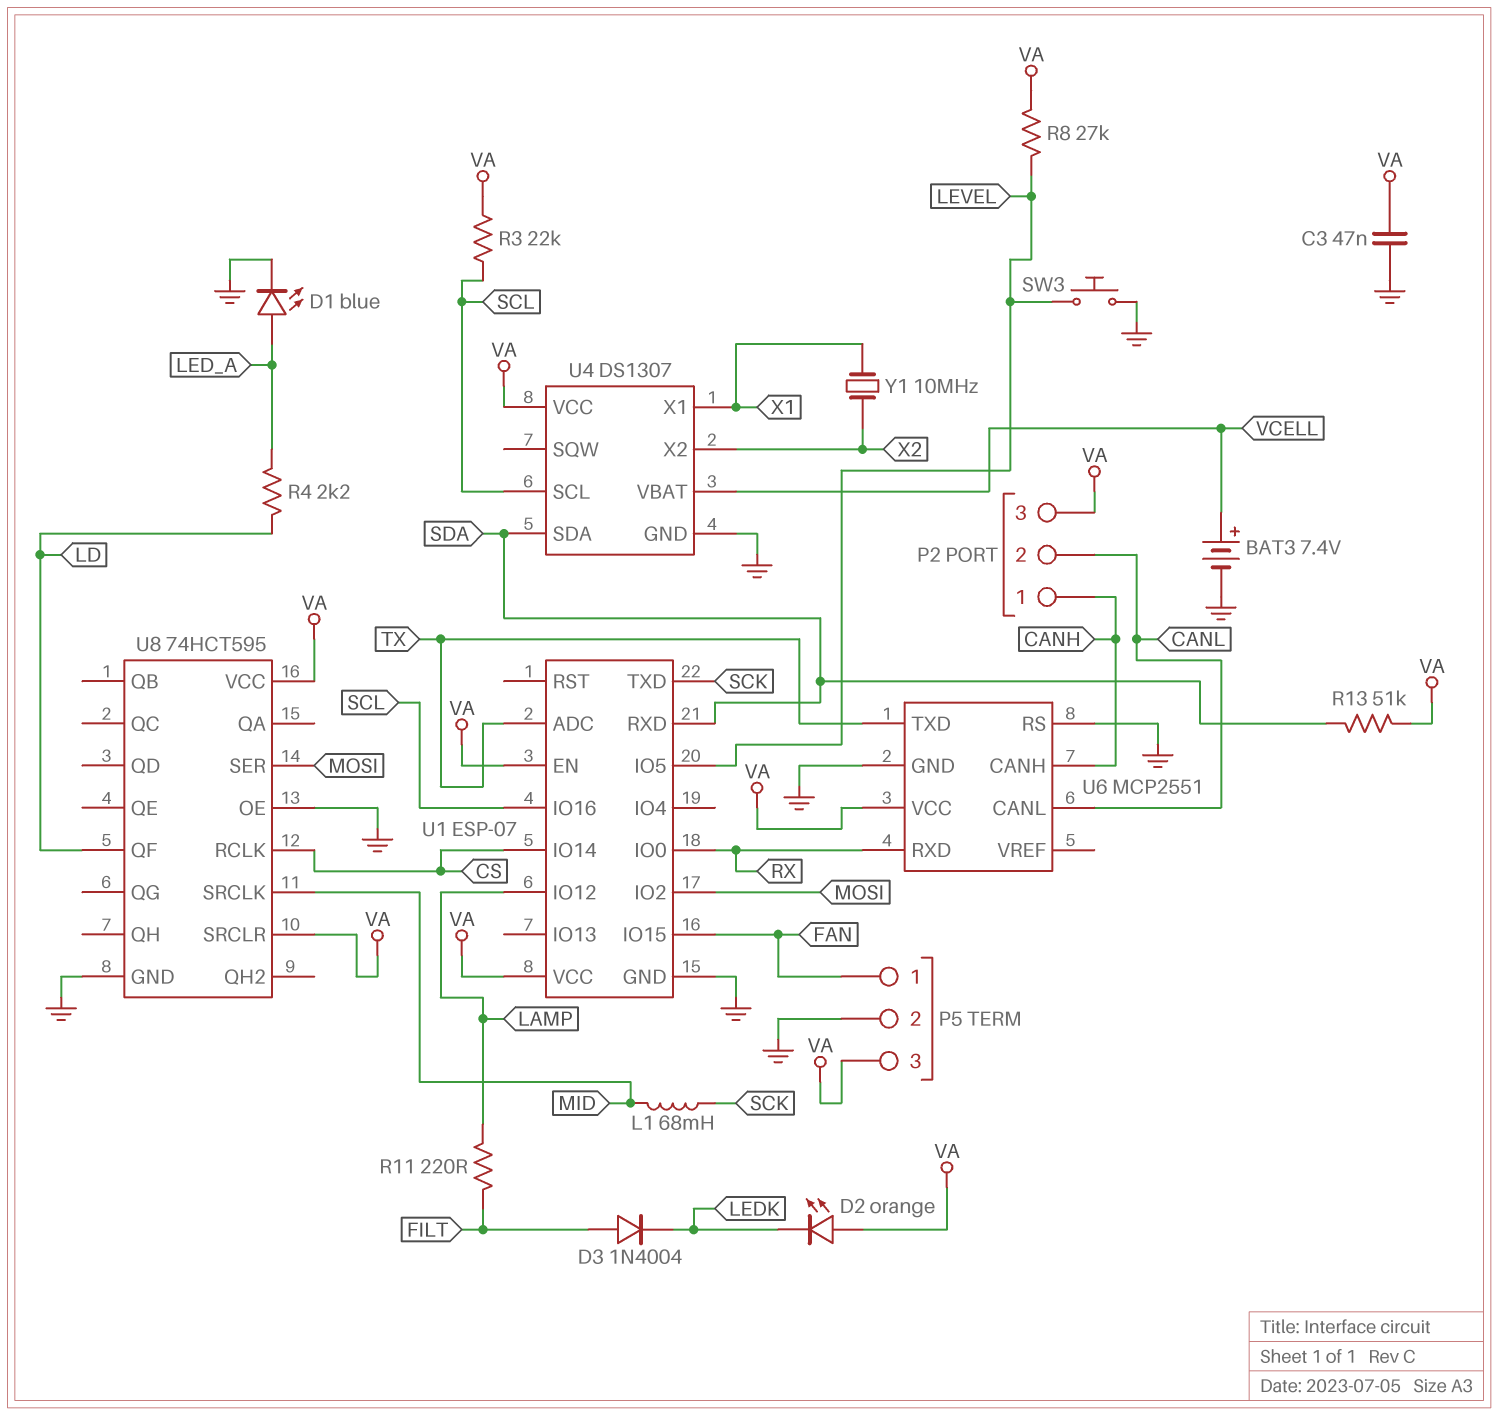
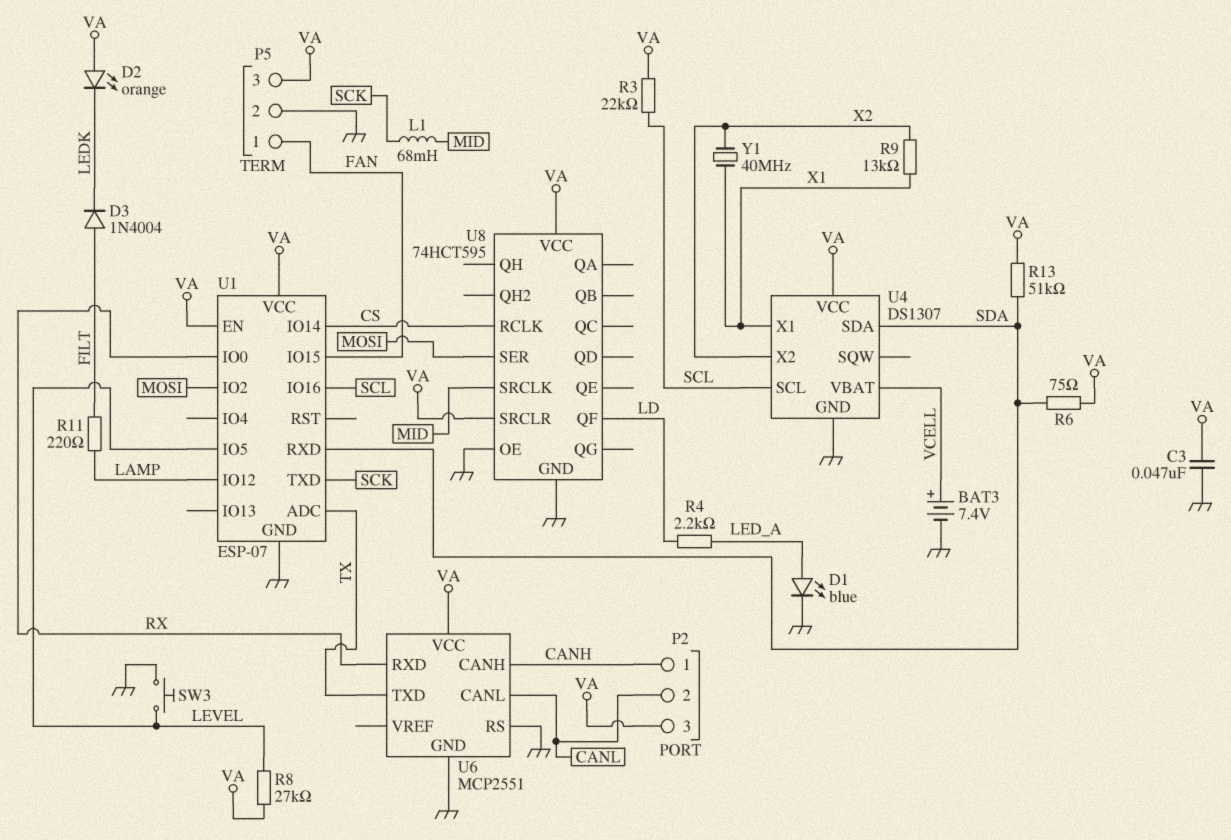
R6: none -> 75 (SDA, VA)
R9: none -> 13k (X1, X2)
Y1: 10MHz (X1, X2) -> 40MHz (X1, X2)

